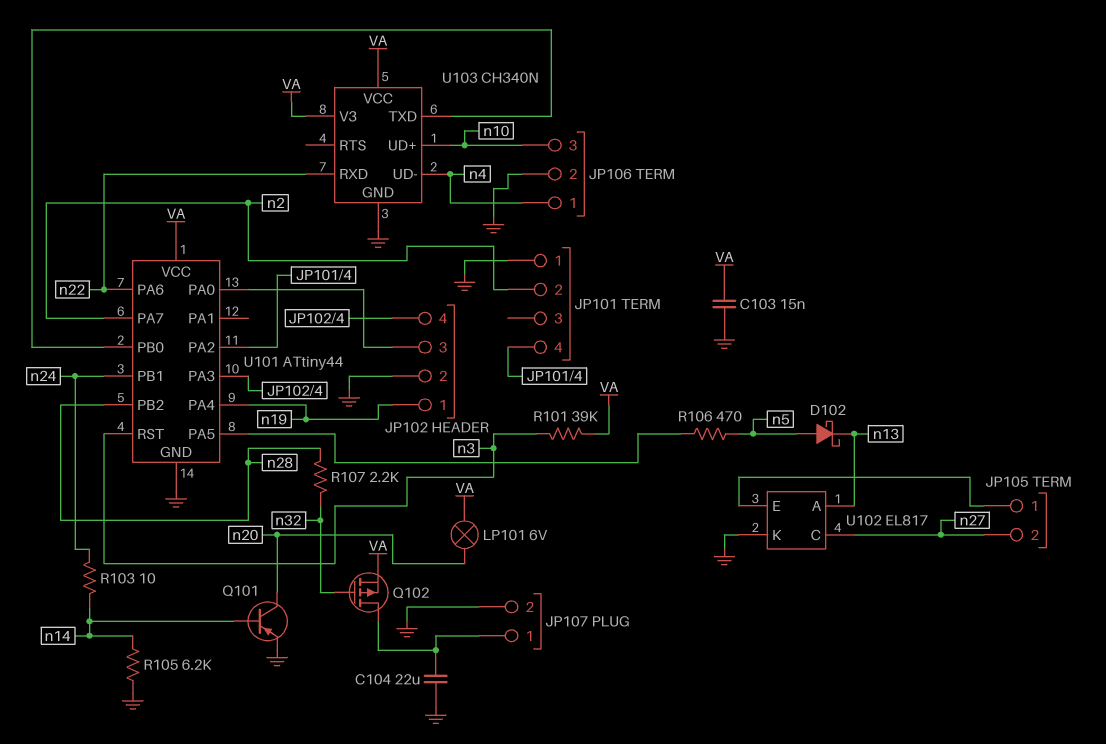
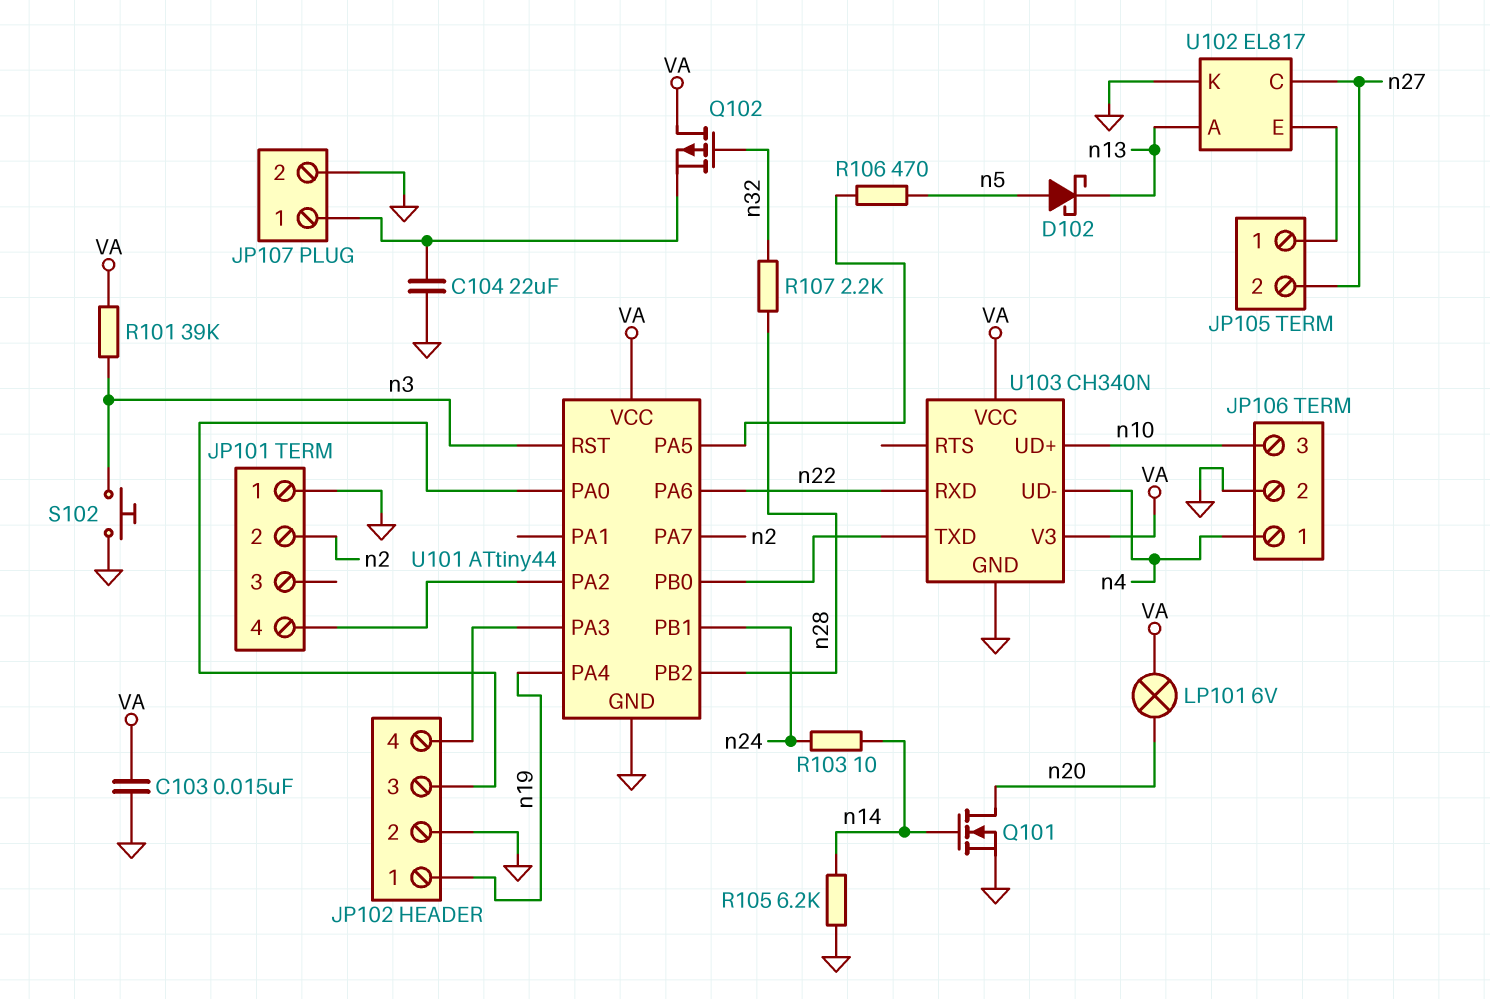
Q101: PNP (B n14, C n20, E GND) -> NMOS (G n14, D n20, S GND)
Q102: PMOS (G n32, D JP107/1, S VA) -> PMOS (G n32, D VA, S JP107/1)
S102: none -> button (GND, n3)

